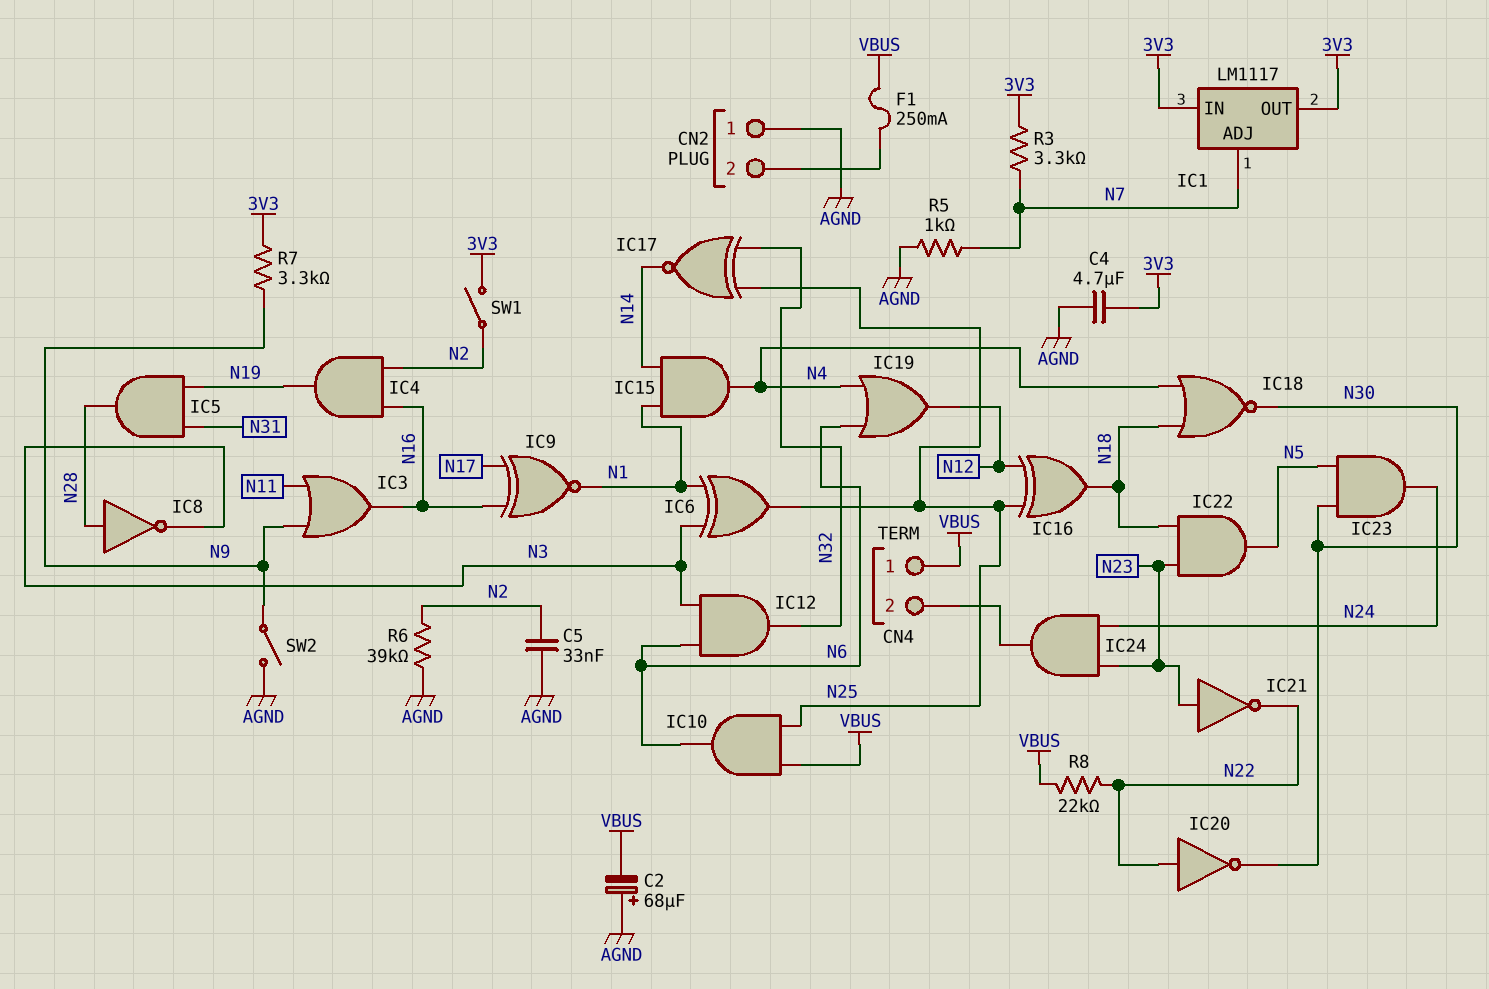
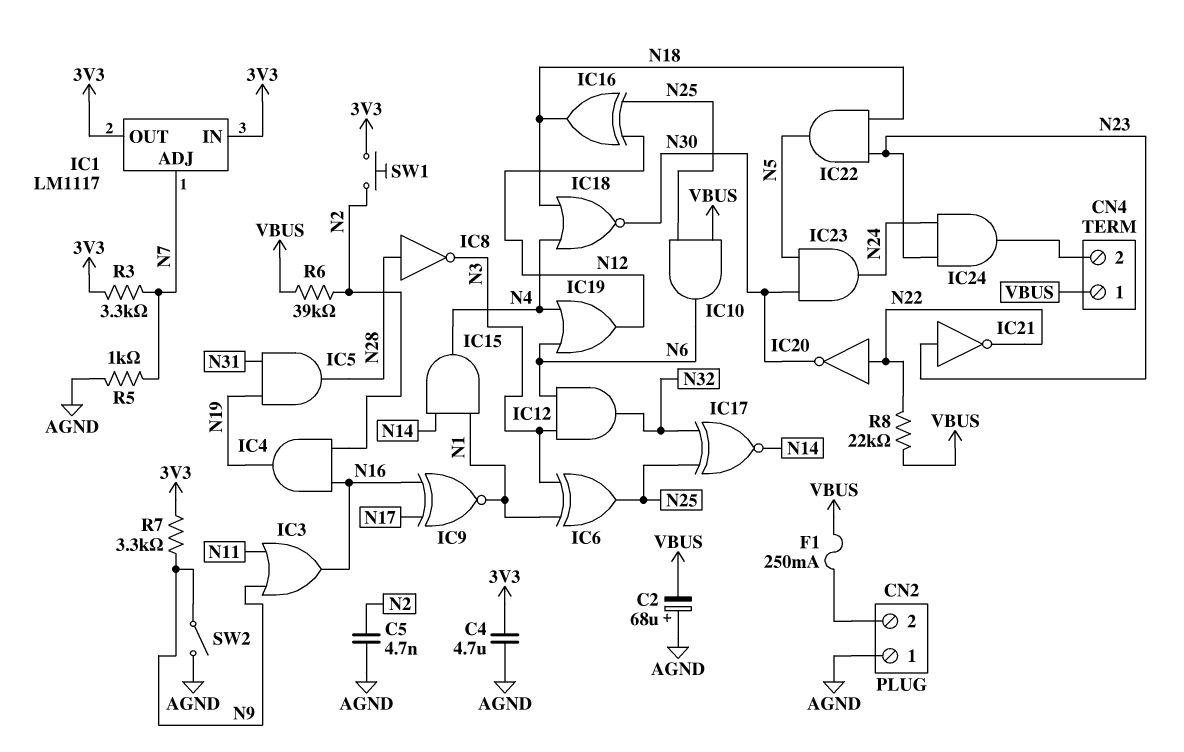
C5: 33nF (AGND, N2) -> 4.7nF (AGND, N2)
R6: 39k (AGND, N2) -> 39k (N2, VBUS)
SW1: switch (3V3, N2) -> button (3V3, N2)

